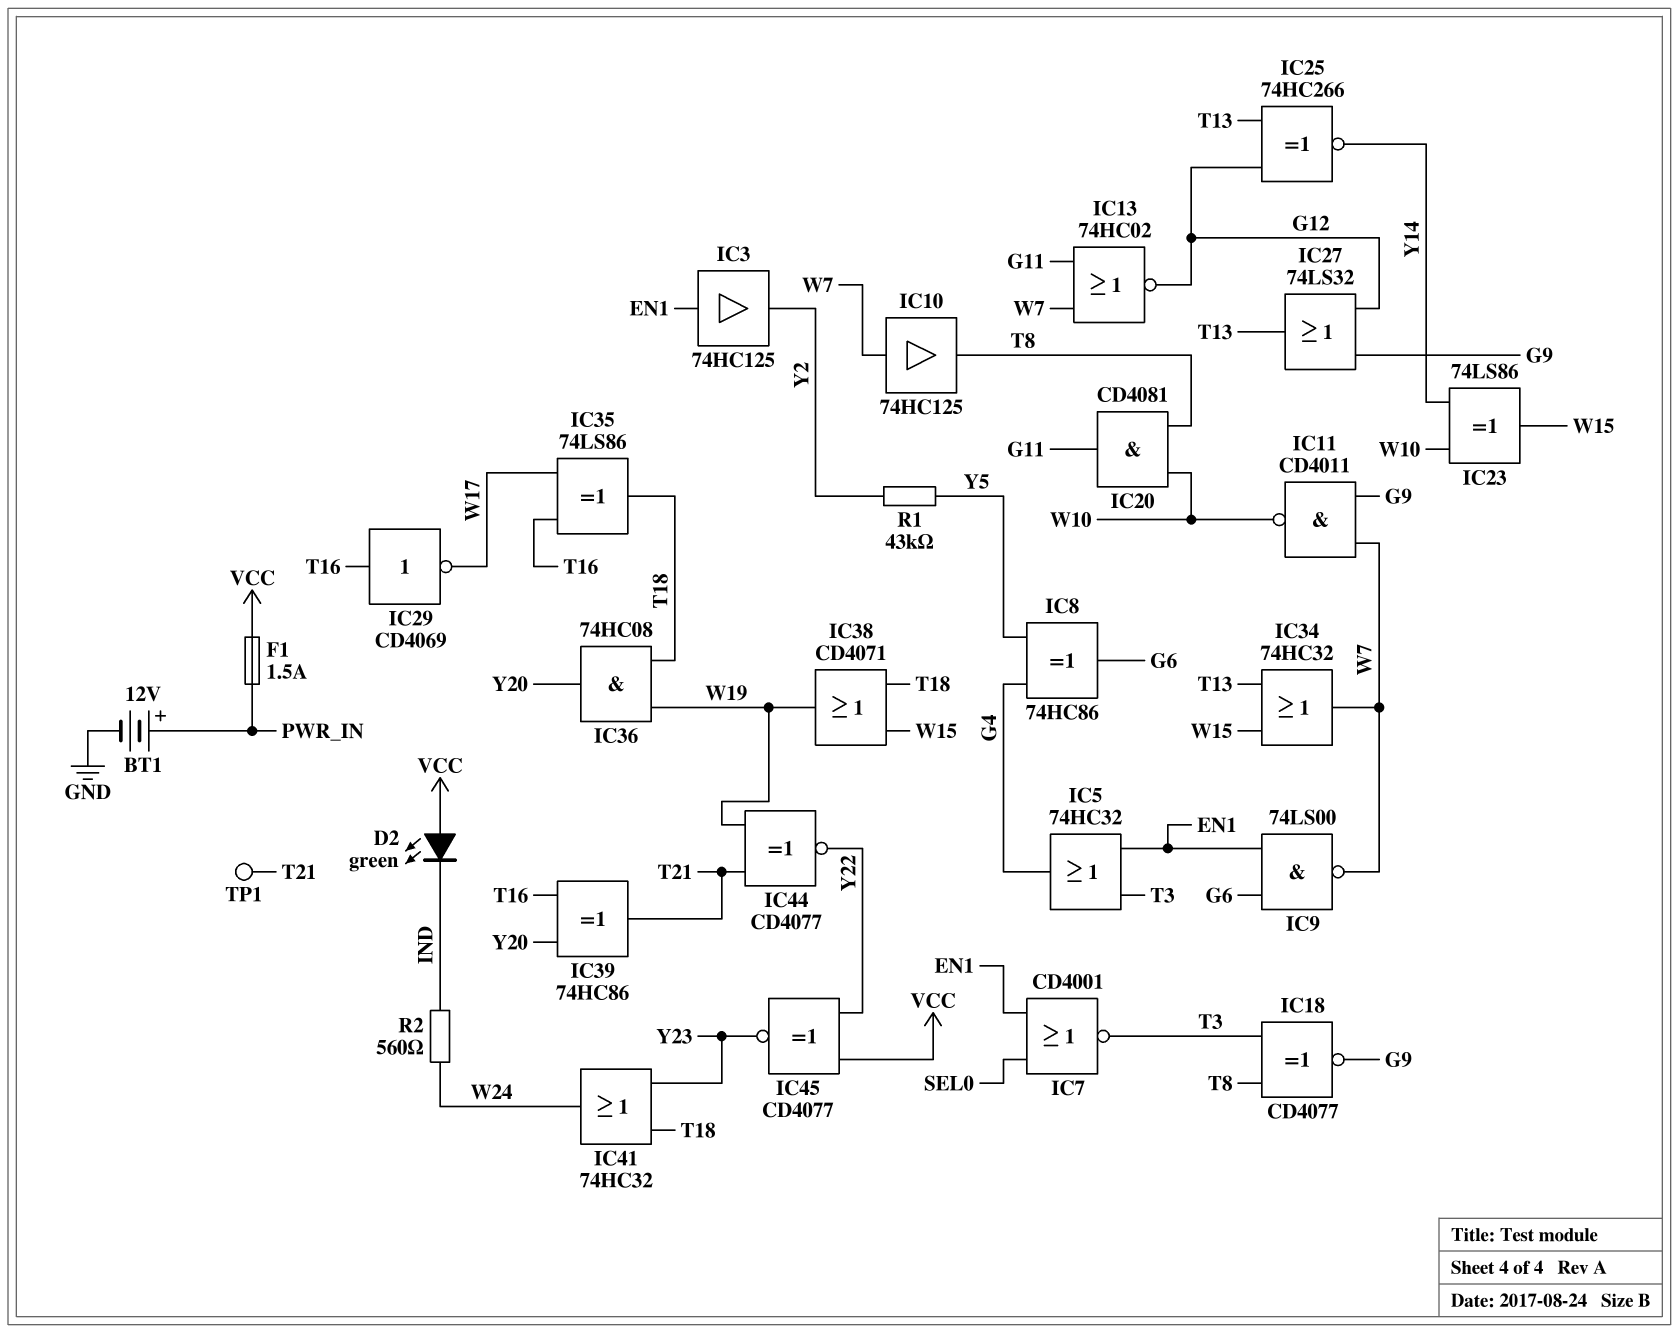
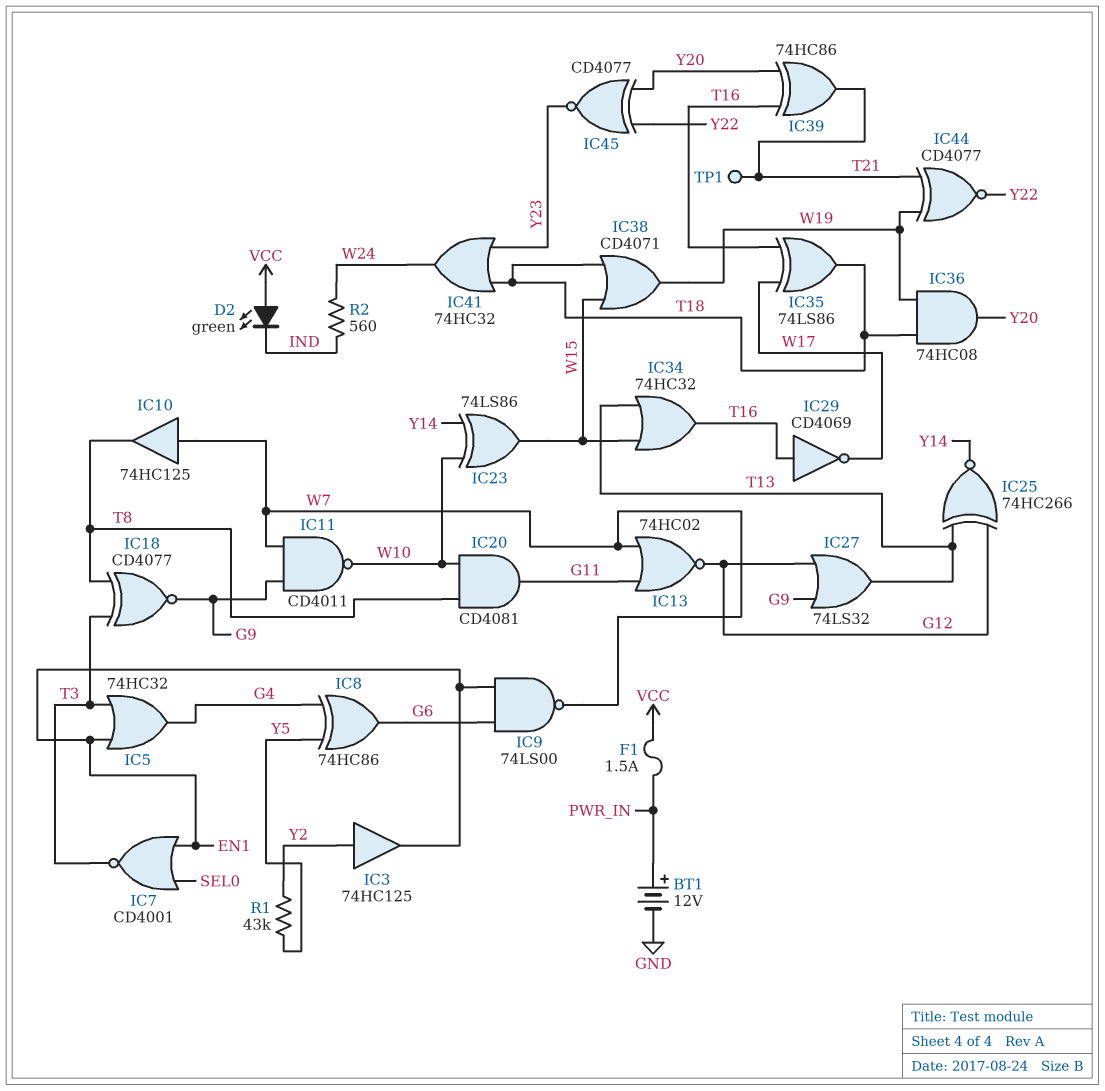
IC3: buffer 74HC125 (in EN1, out Y2) -> buffer 74HC125 (in Y2, out EN1)
IC34: OR 74HC32 (in T13, in W15, out W7) -> OR 74HC32 (in T13, in W15, out T16)
IC45: XNOR CD4077 (in VCC, in Y22, out Y23) -> XNOR CD4077 (in Y20, in Y22, out Y23)

